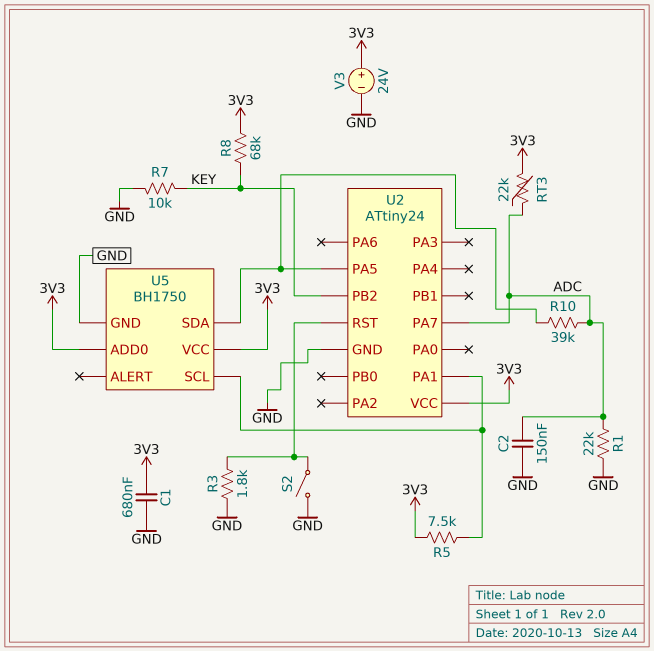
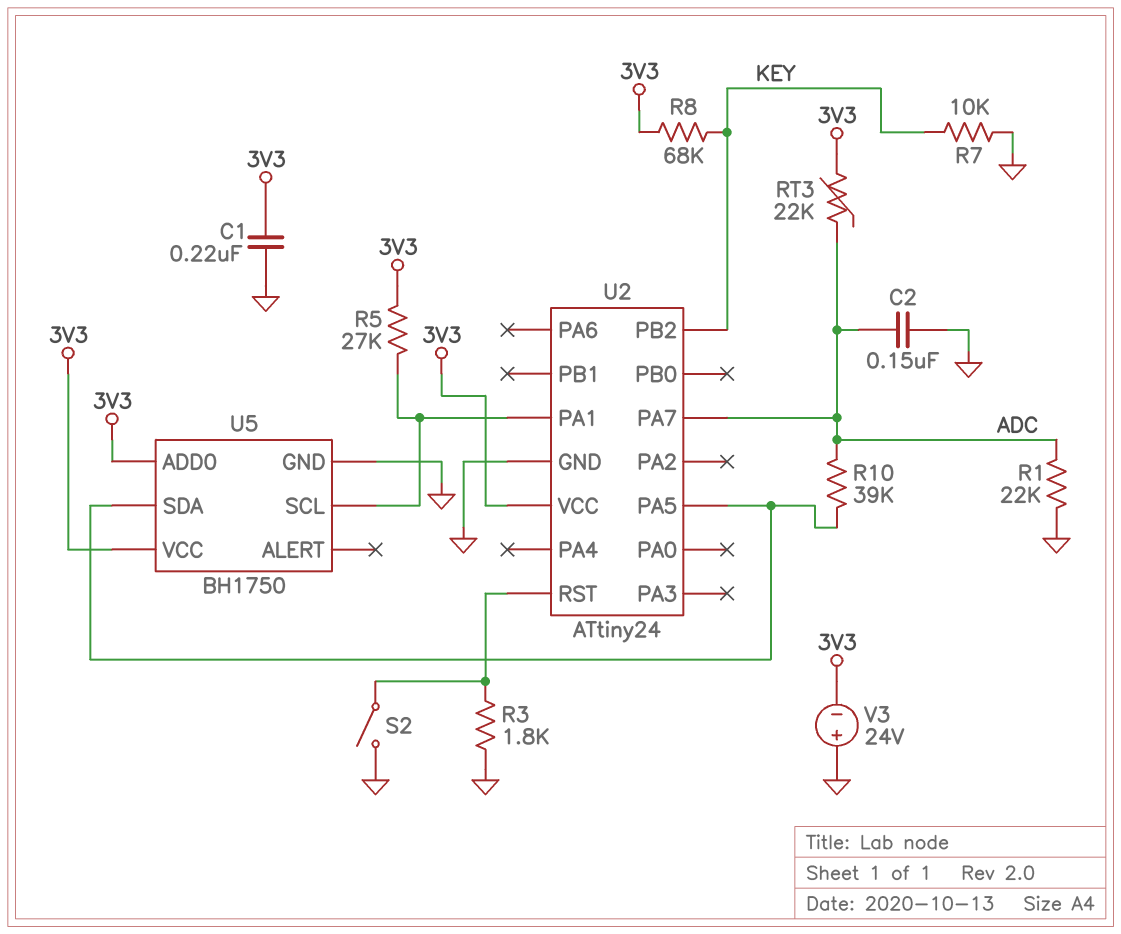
C1: 680nF (3V3, GND) -> 220nF (3V3, GND)
R5: 7.5k (3V3, U2/PA1) -> 27k (3V3, U2/PA1)
V3: 24V (plus 3V3, minus GND) -> 24V (plus GND, minus 3V3)

